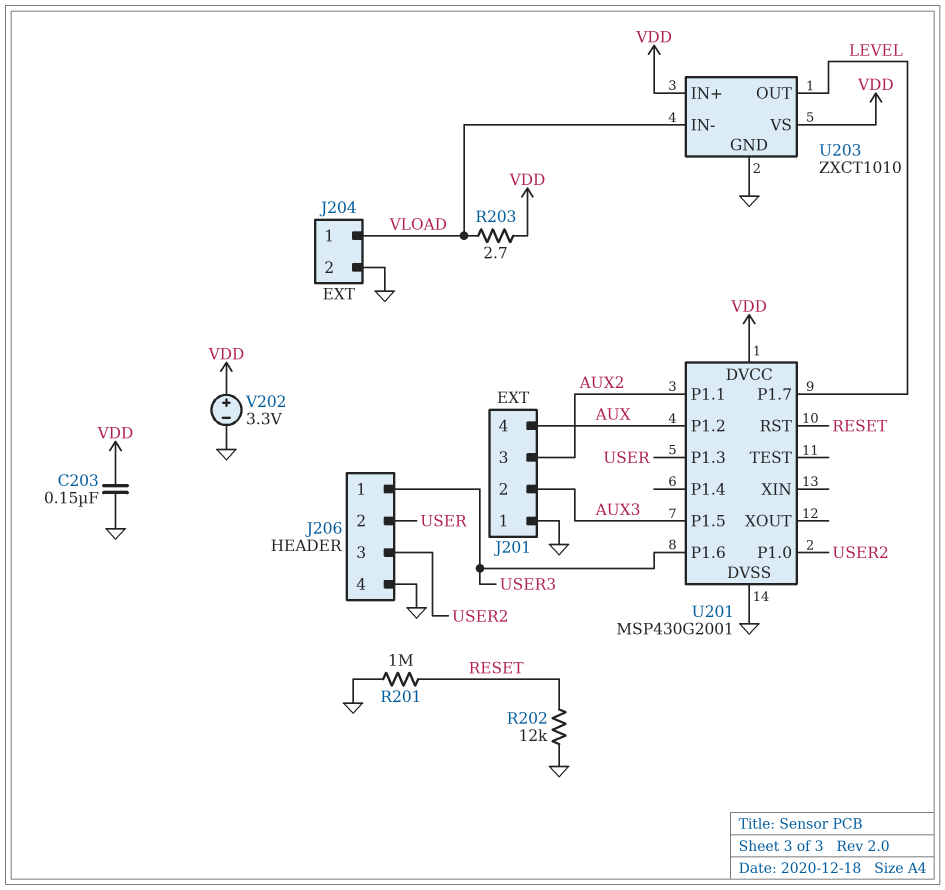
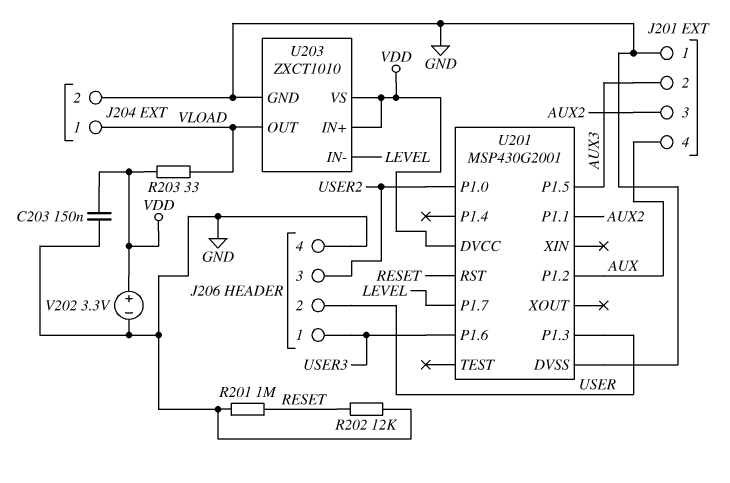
R203: 2.7 (VDD, VLOAD) -> 33 (VDD, VLOAD)
U203 pin IN-: VLOAD -> LEVEL
U203 pin OUT: LEVEL -> VLOAD

